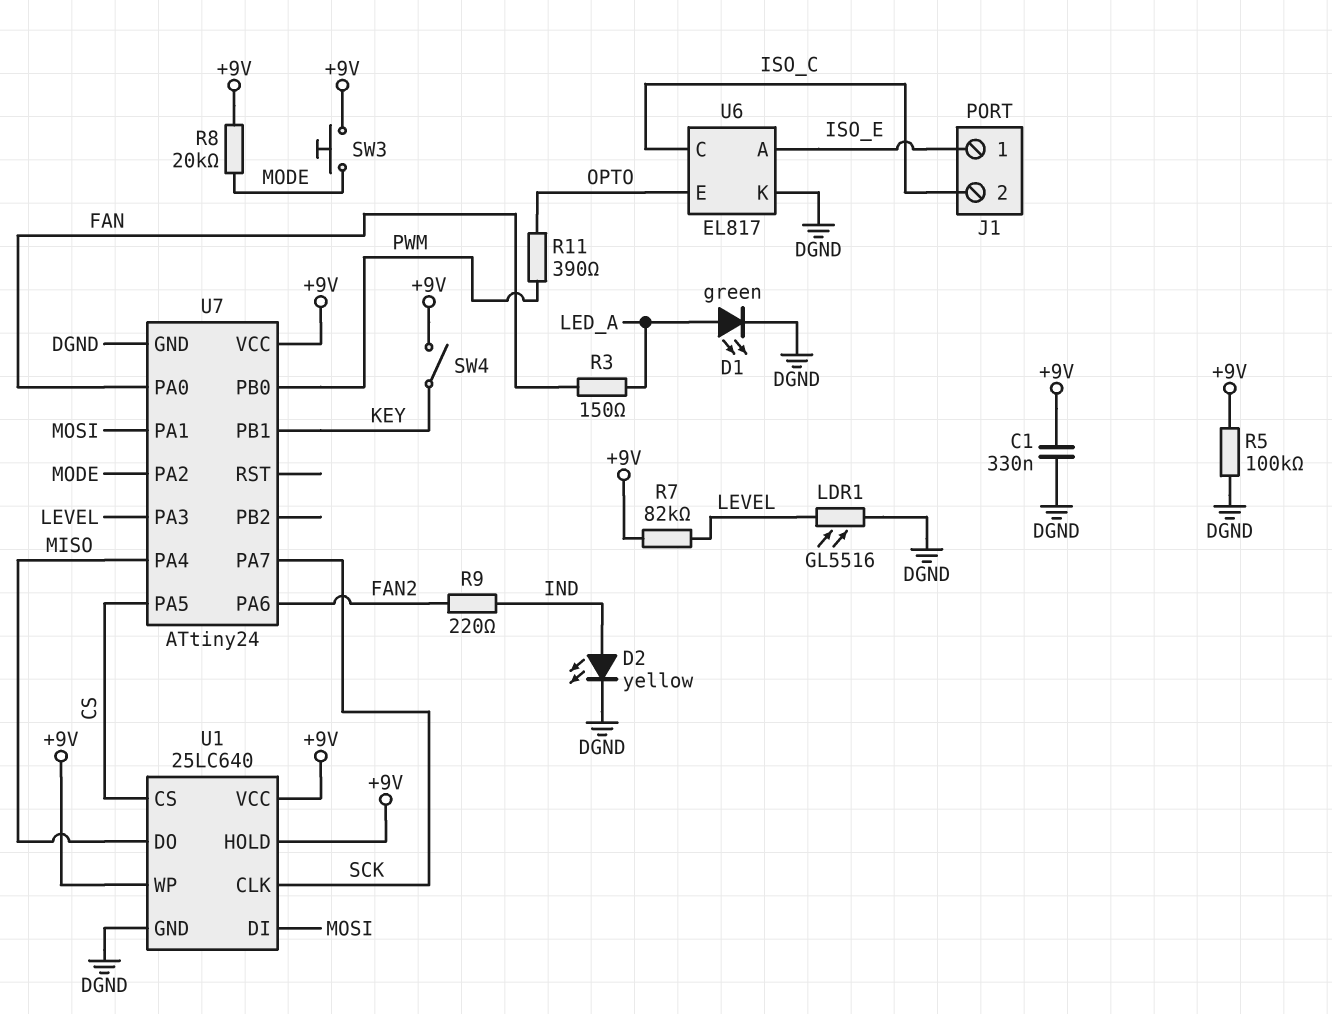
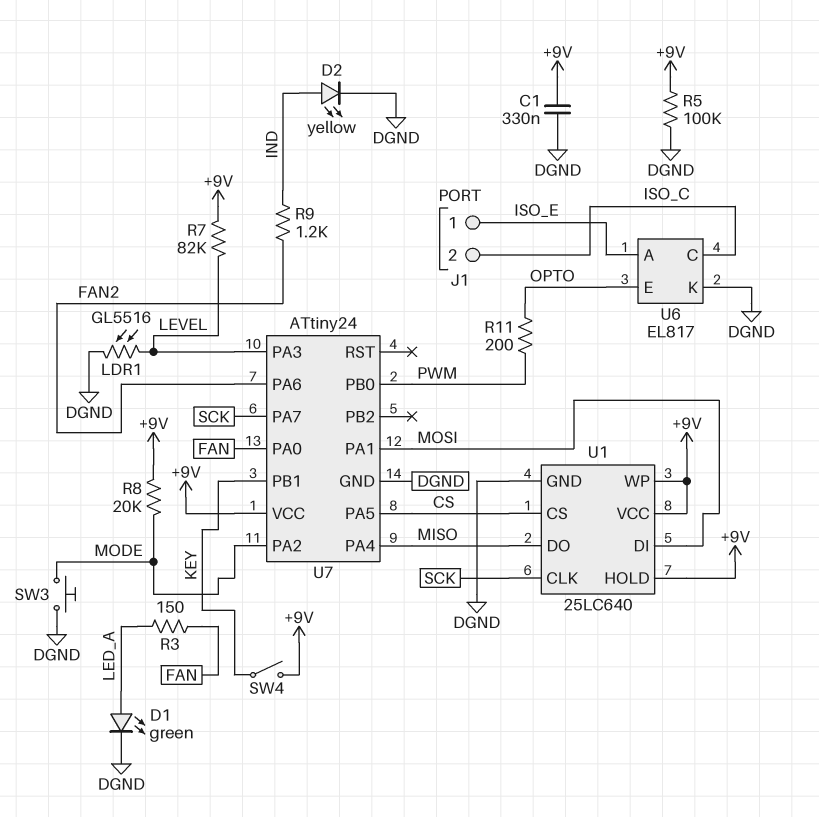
R9: 220 (FAN2, IND) -> 1.2k (FAN2, IND)
R11: 390 (OPTO, PWM) -> 200 (OPTO, PWM)
SW3: button (+9V, MODE) -> button (DGND, MODE)

